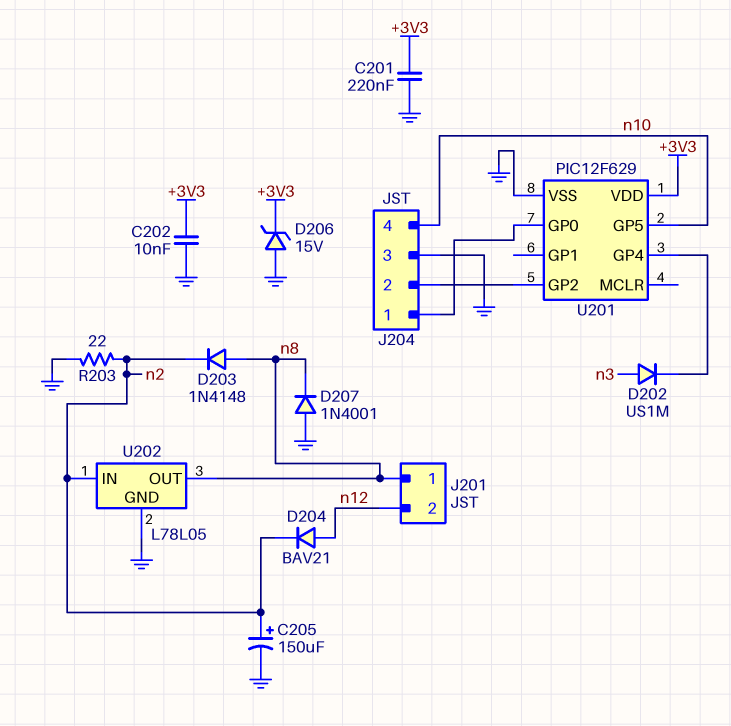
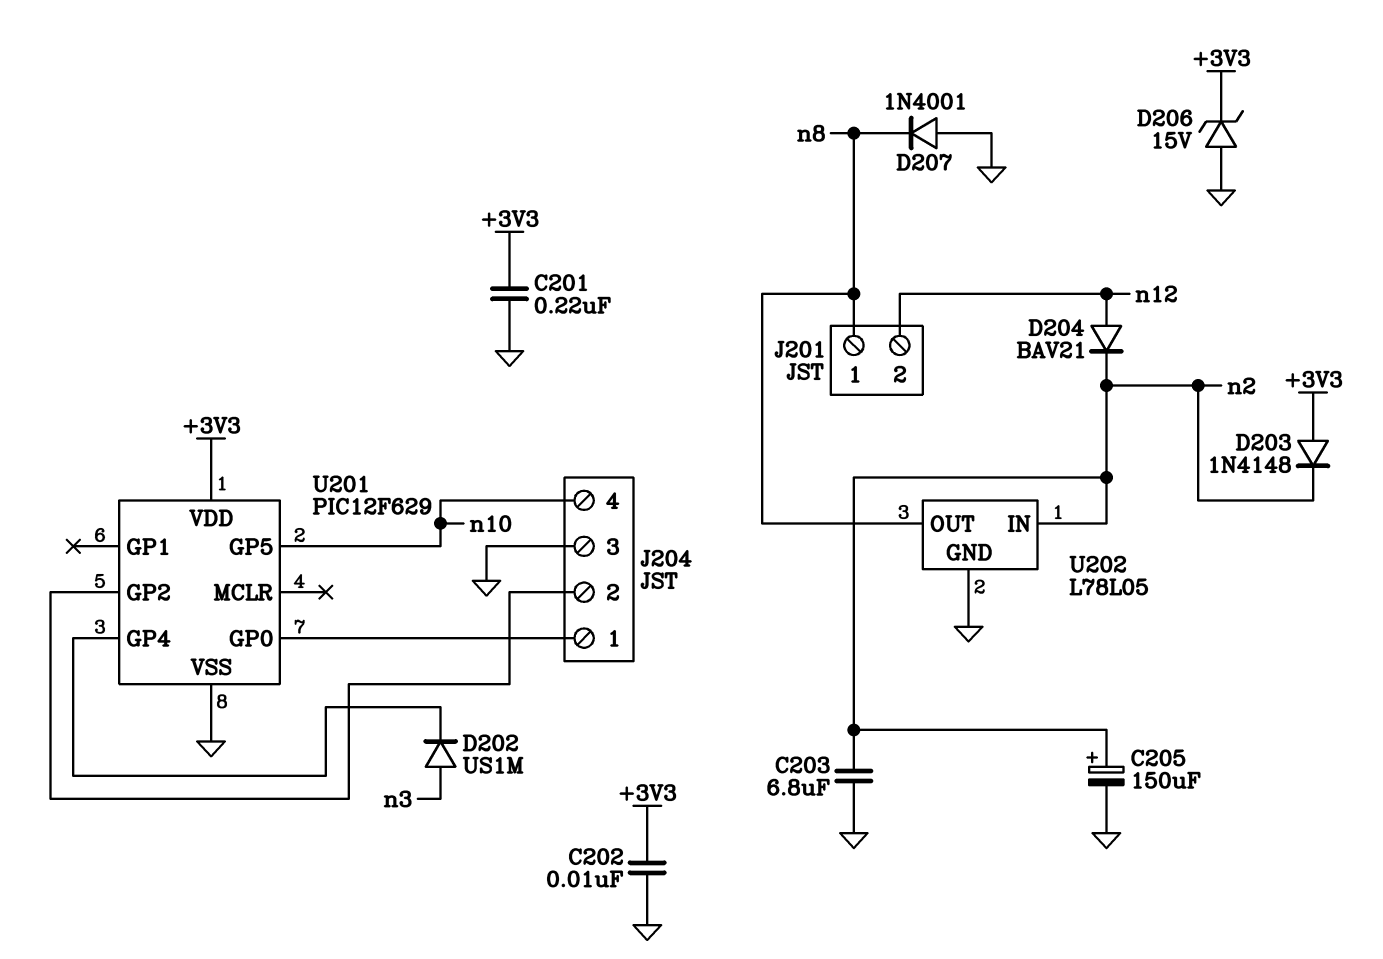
C203: none -> 6.8uF (GND, n2)
D203: diode 1N4148 (A n8, K n2) -> diode 1N4148 (A +3V3, K n2)
R203: 22 (GND, n2) -> none

